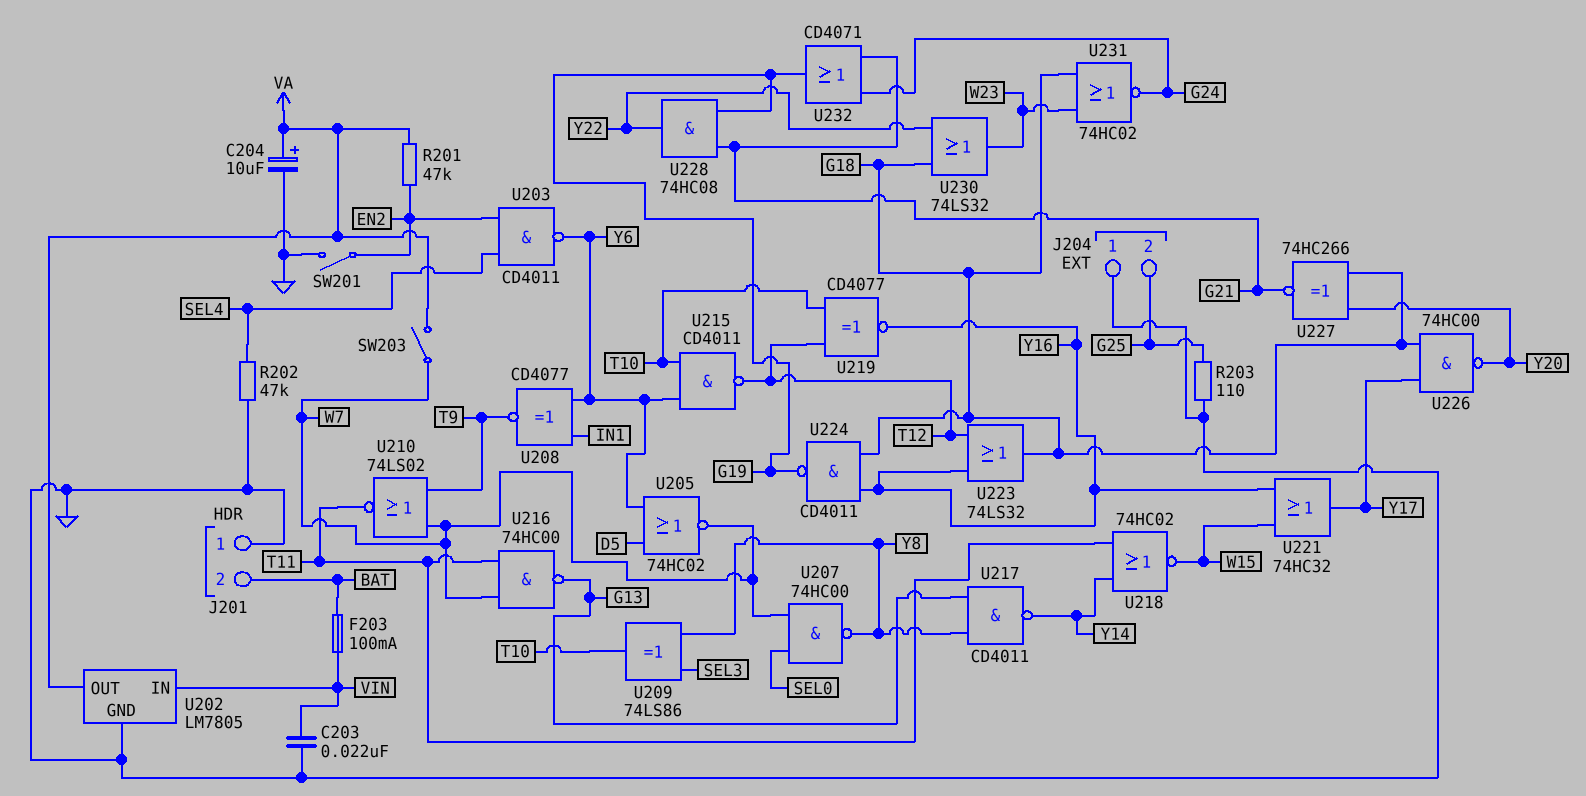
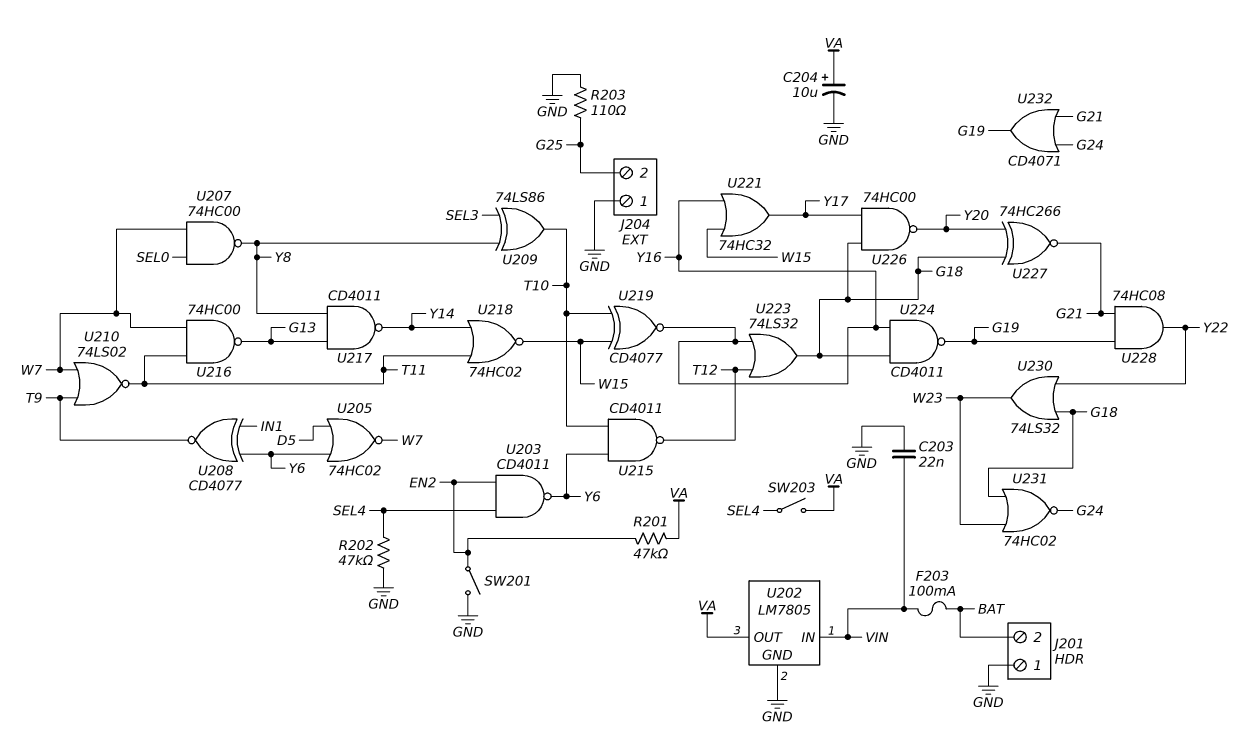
SW203: switch (VA, W7) -> switch (SEL4, VA)
U219: XNOR CD4077 (in T10, in T12, out Y16) -> XNOR CD4077 (in T10, in W15, out Y16)

